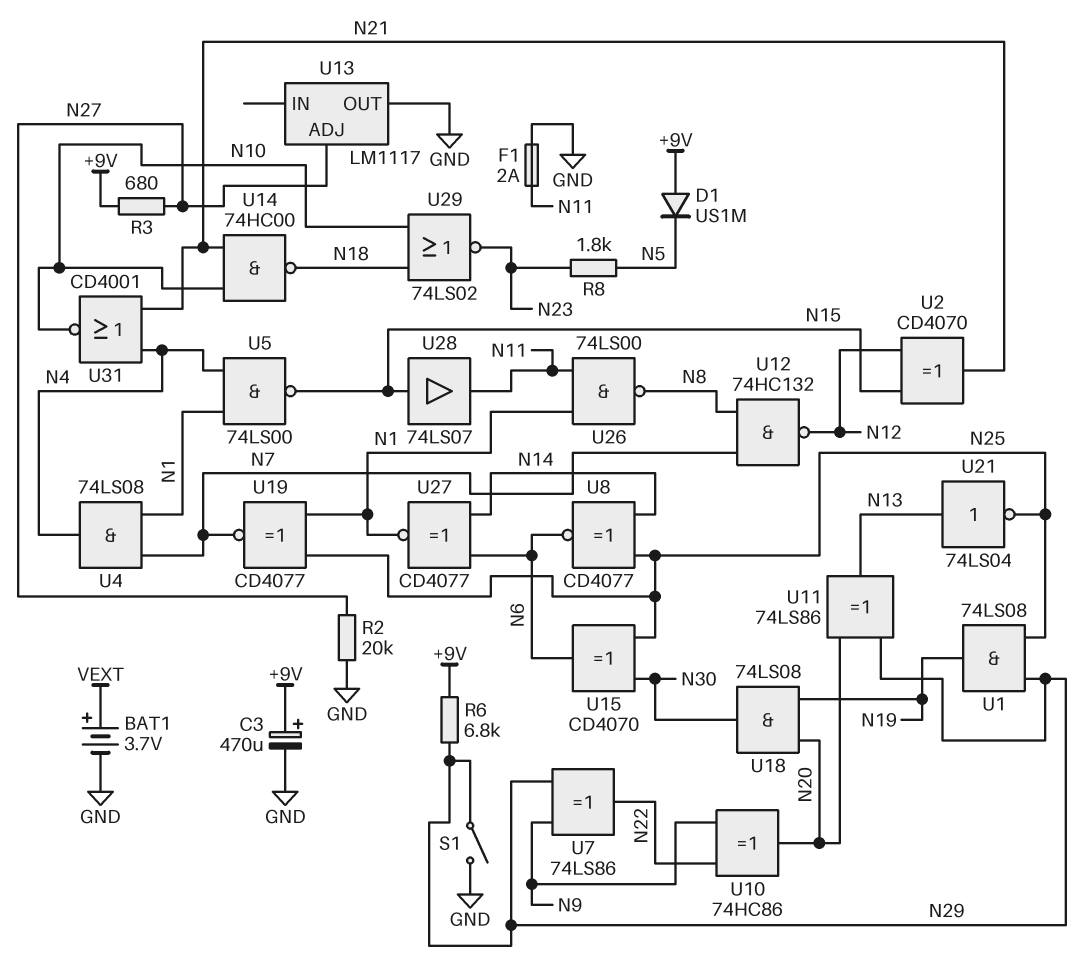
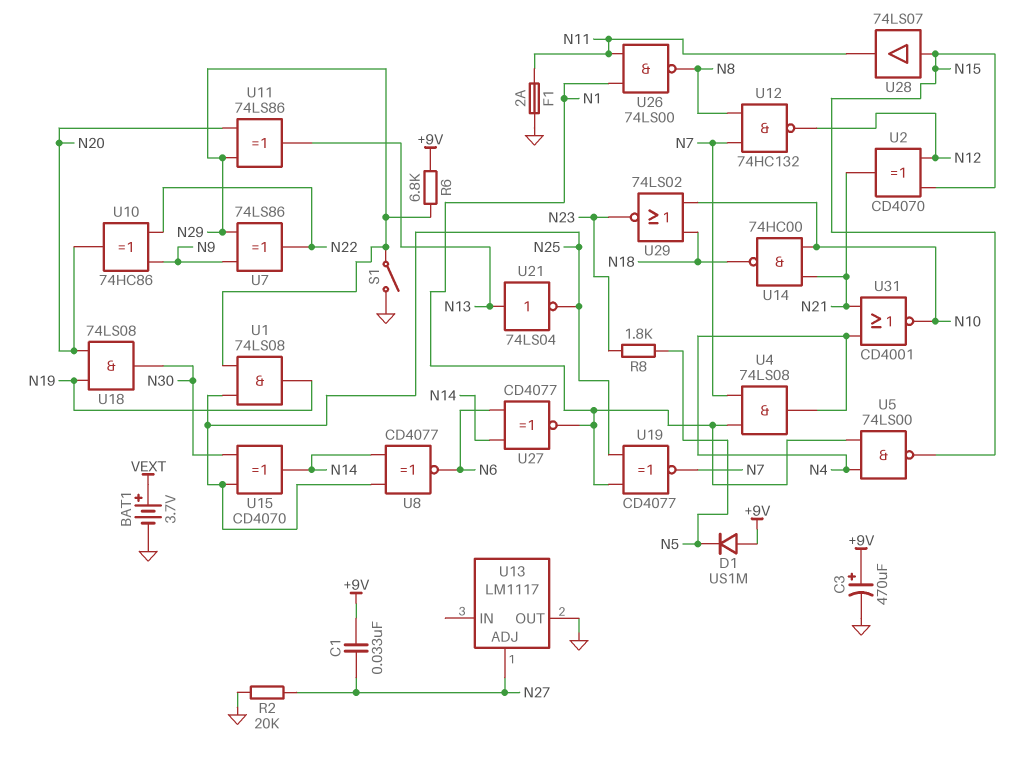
C1: none -> 33nF (+9V, N27)
R3: 680 (+9V, N27) -> none
U15: XOR CD4070 (in N25, in N30, out N6) -> XOR CD4070 (in N25, in N30, out N14)

